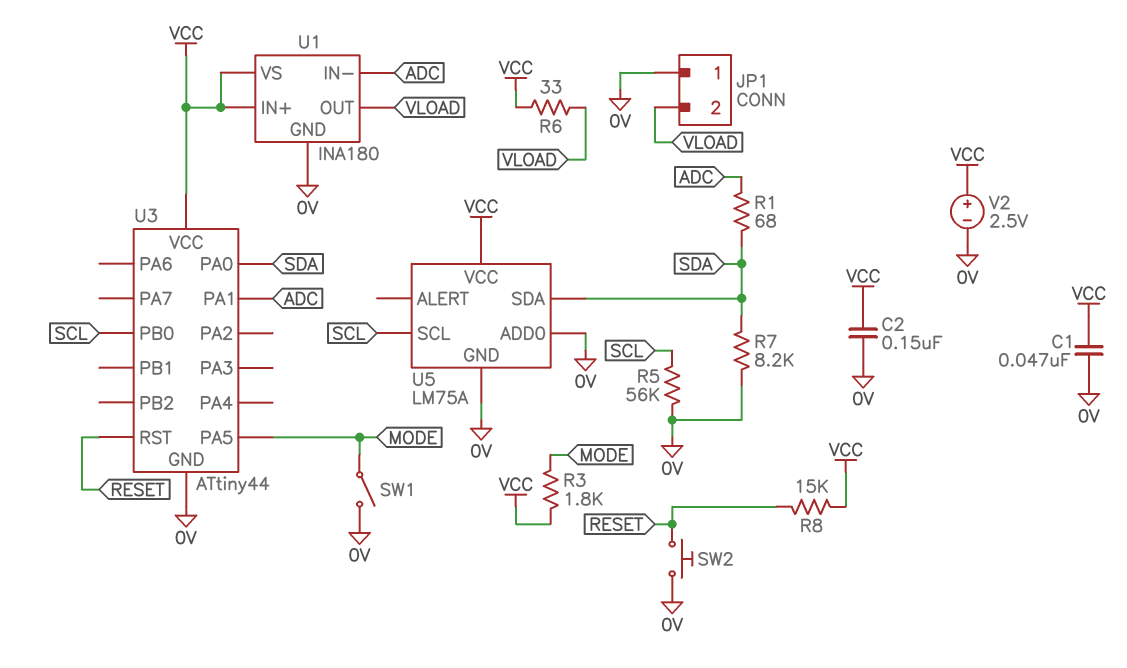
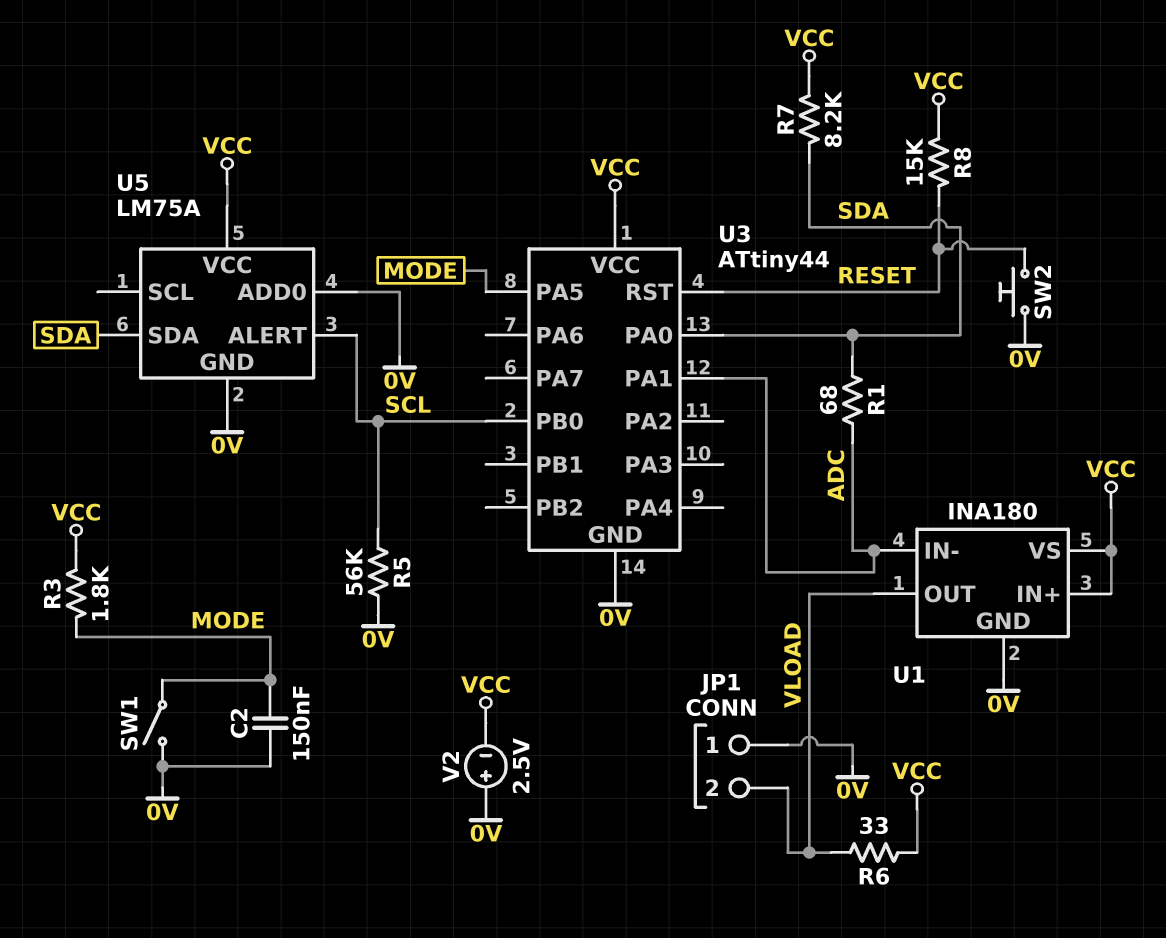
C1: 47nF (0V, VCC) -> none
C2: 150nF (0V, VCC) -> 150nF (0V, MODE)
R7: 8.2k (0V, SDA) -> 8.2k (SDA, VCC)
U5 pin ALERT: none -> SCL
U5 pin SCL: SCL -> none
V2: 2.5V (plus VCC, minus 0V) -> 2.5V (plus 0V, minus VCC)

